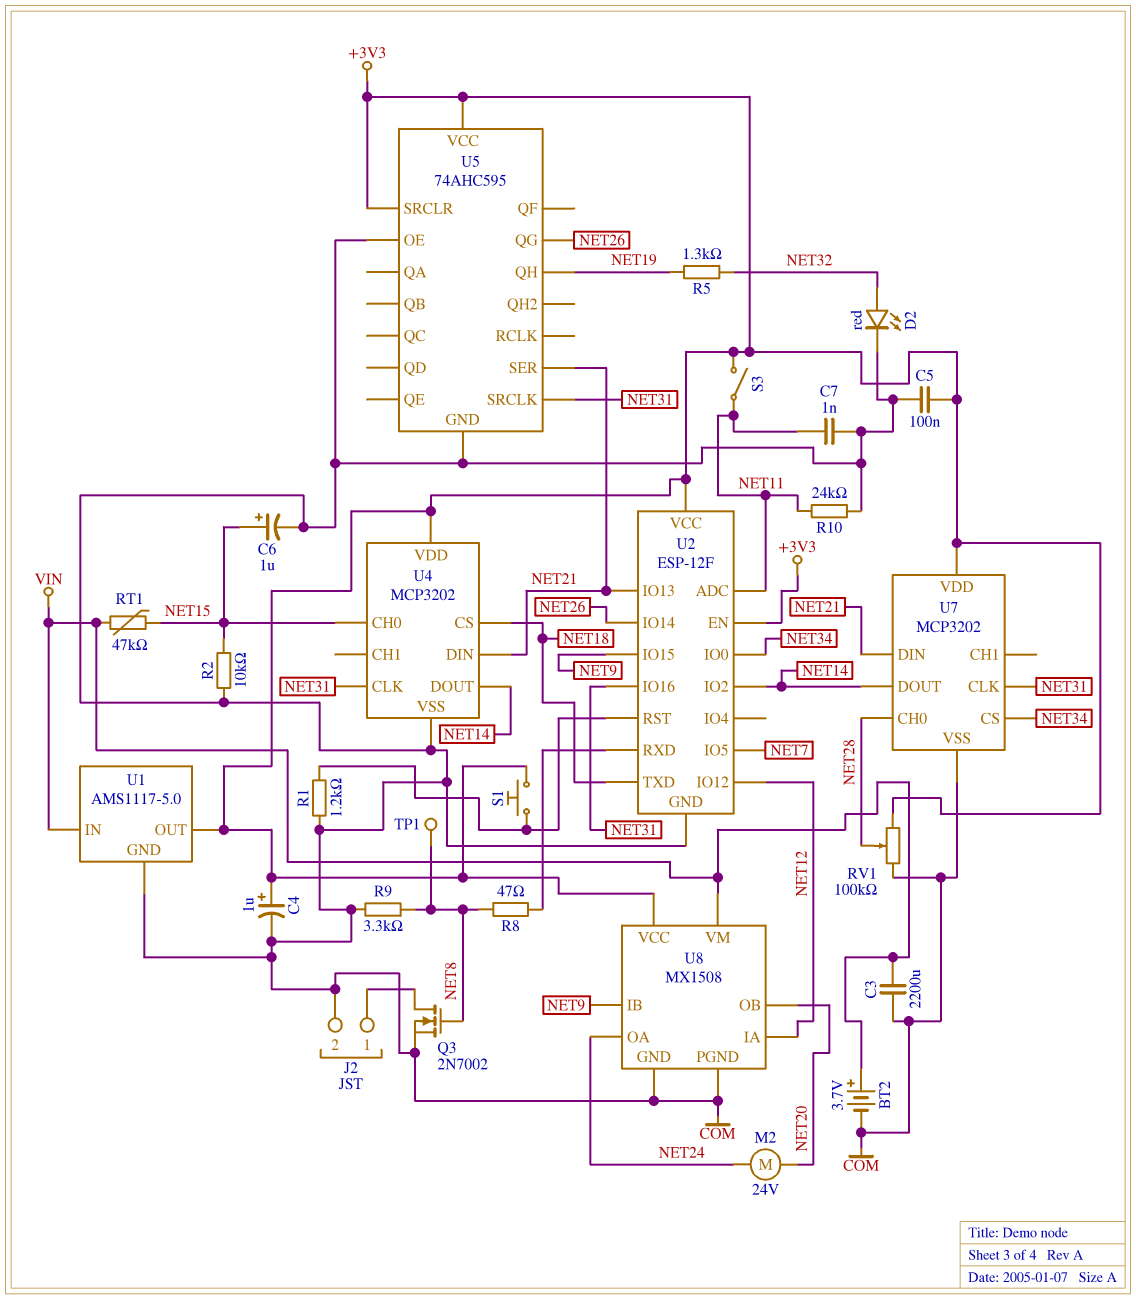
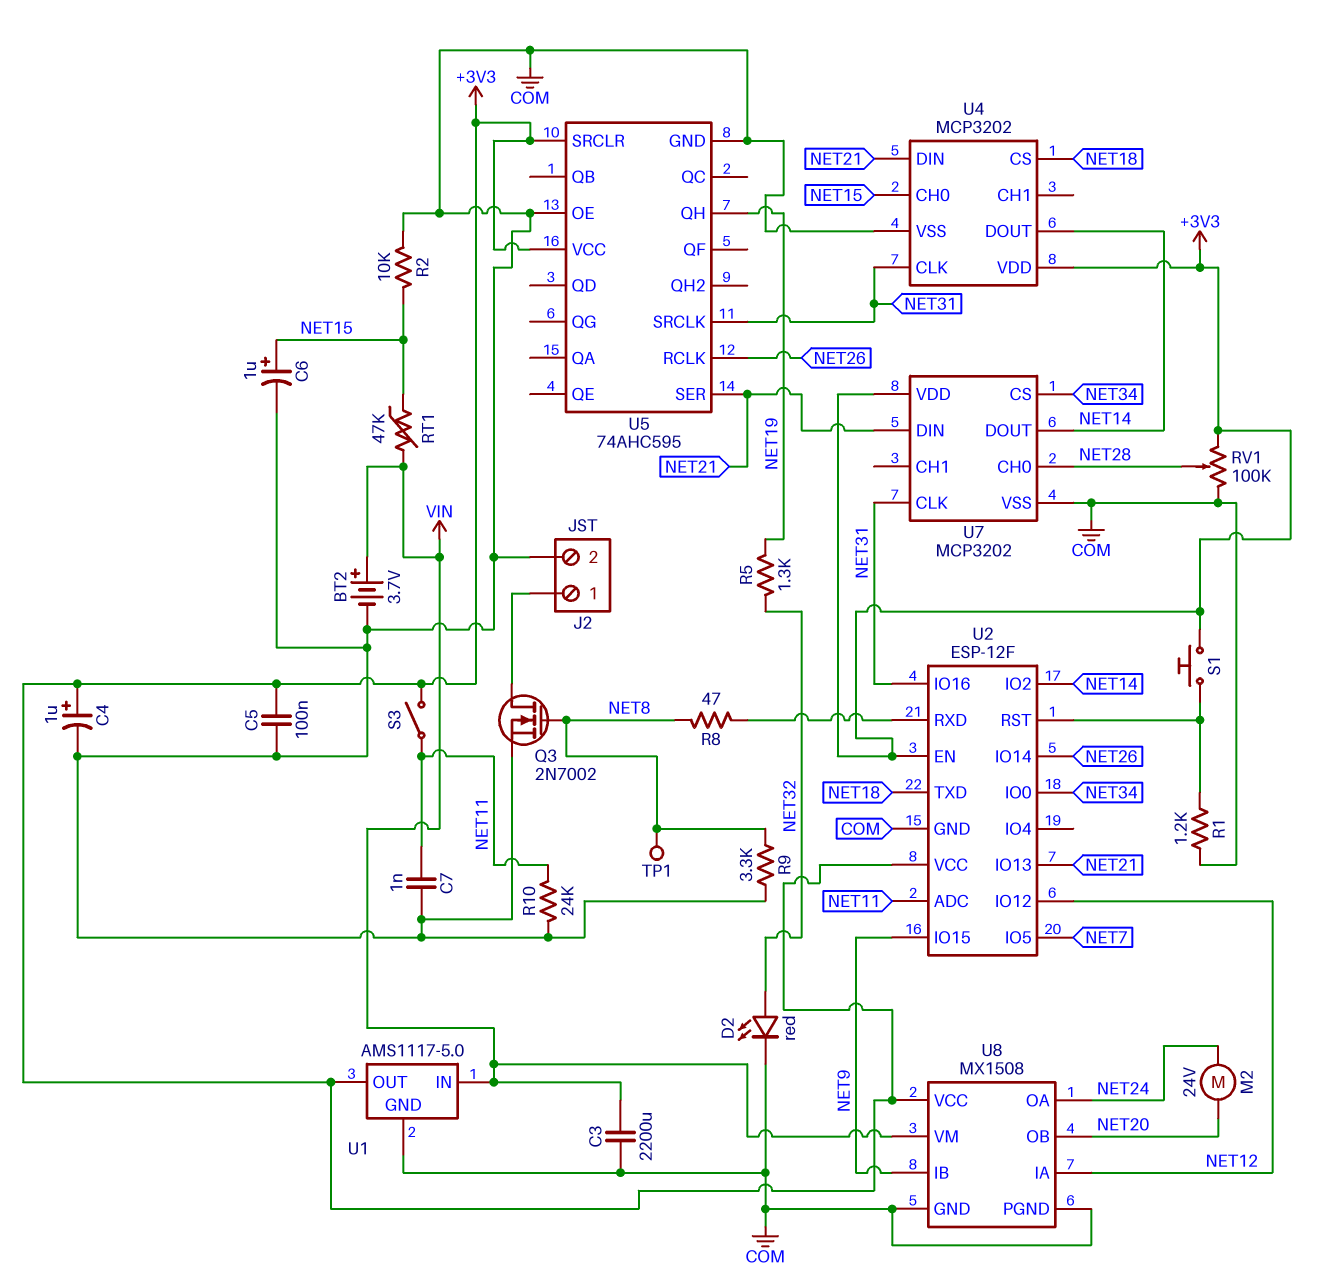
U5 pin QG: NET26 -> none
U5 pin RCLK: none -> NET26

